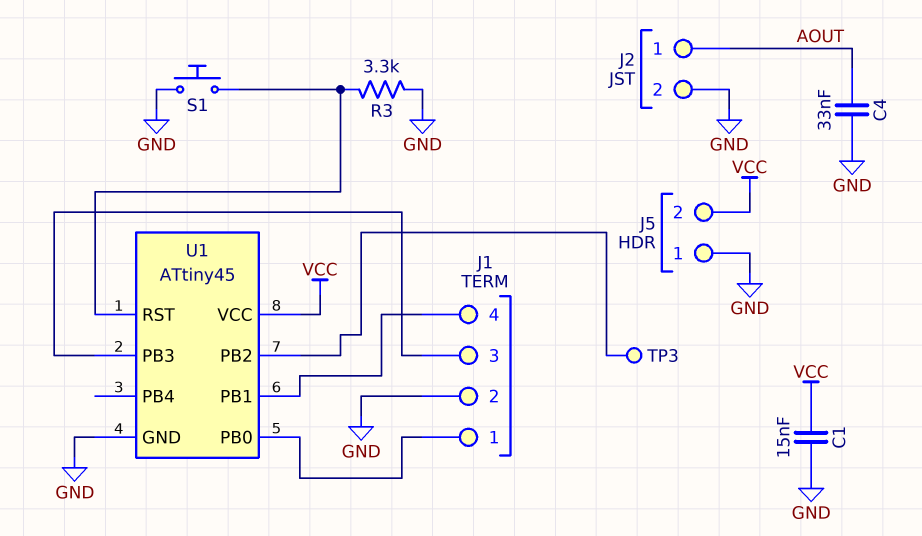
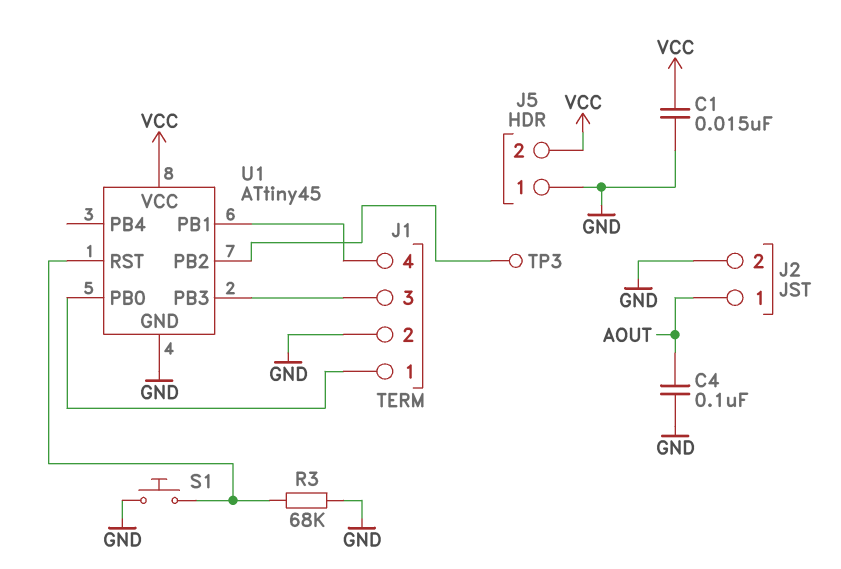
C4: 33nF (AOUT, GND) -> 100nF (AOUT, GND)
R3: 3.3k (GND, U1/RST) -> 68k (GND, U1/RST)

